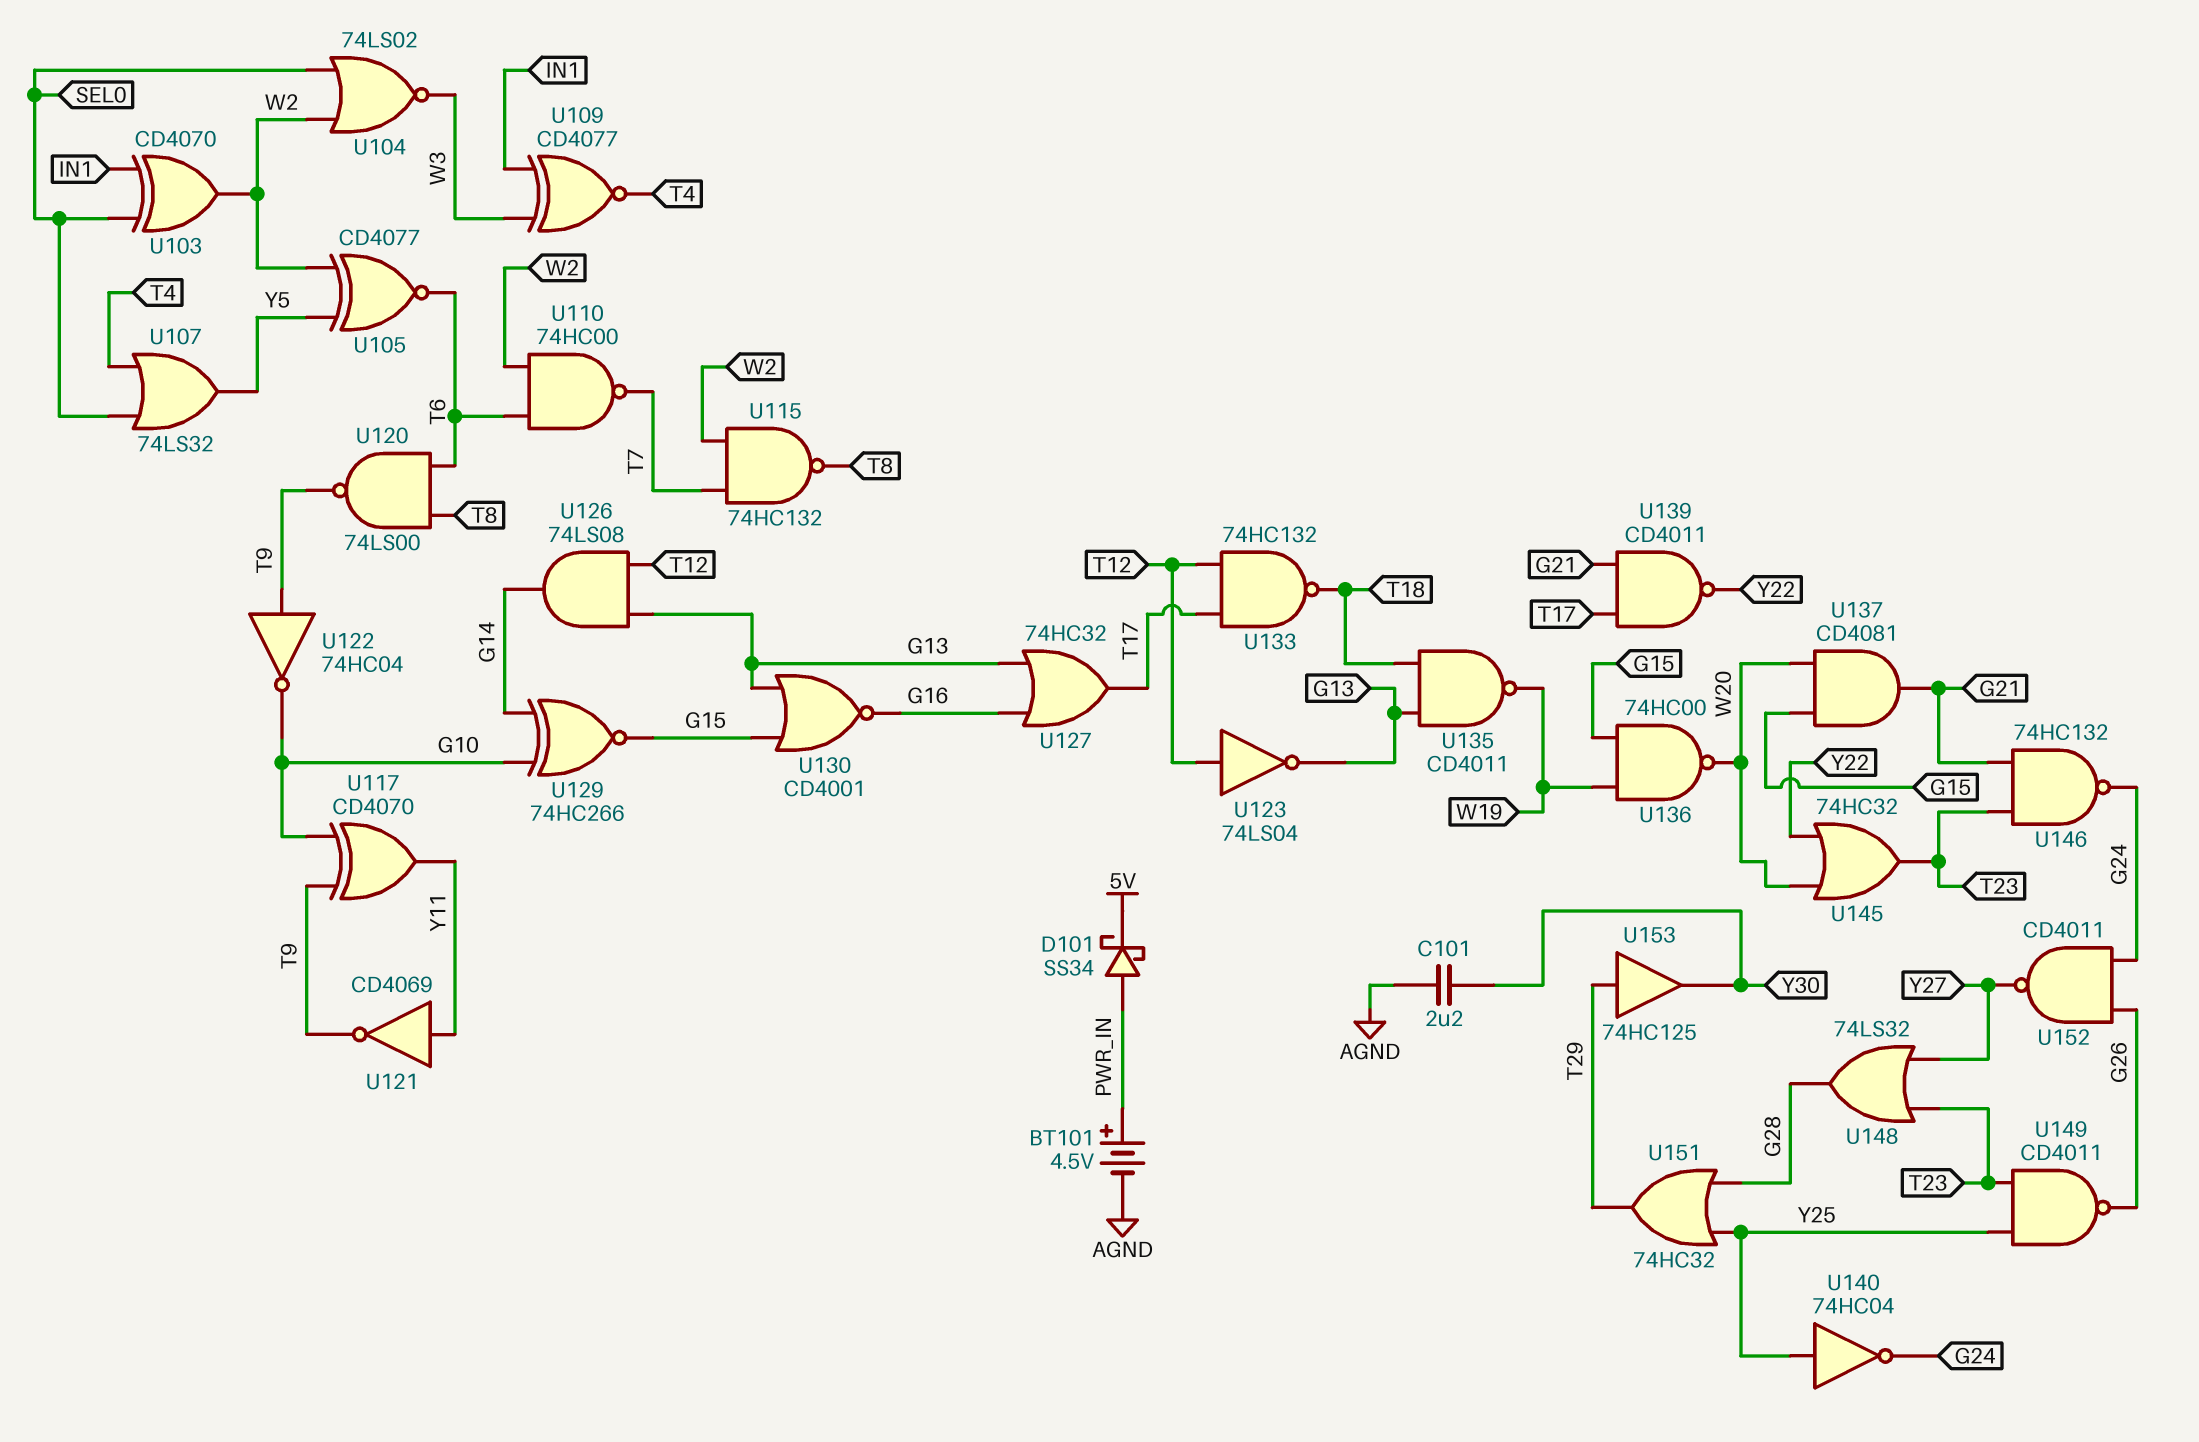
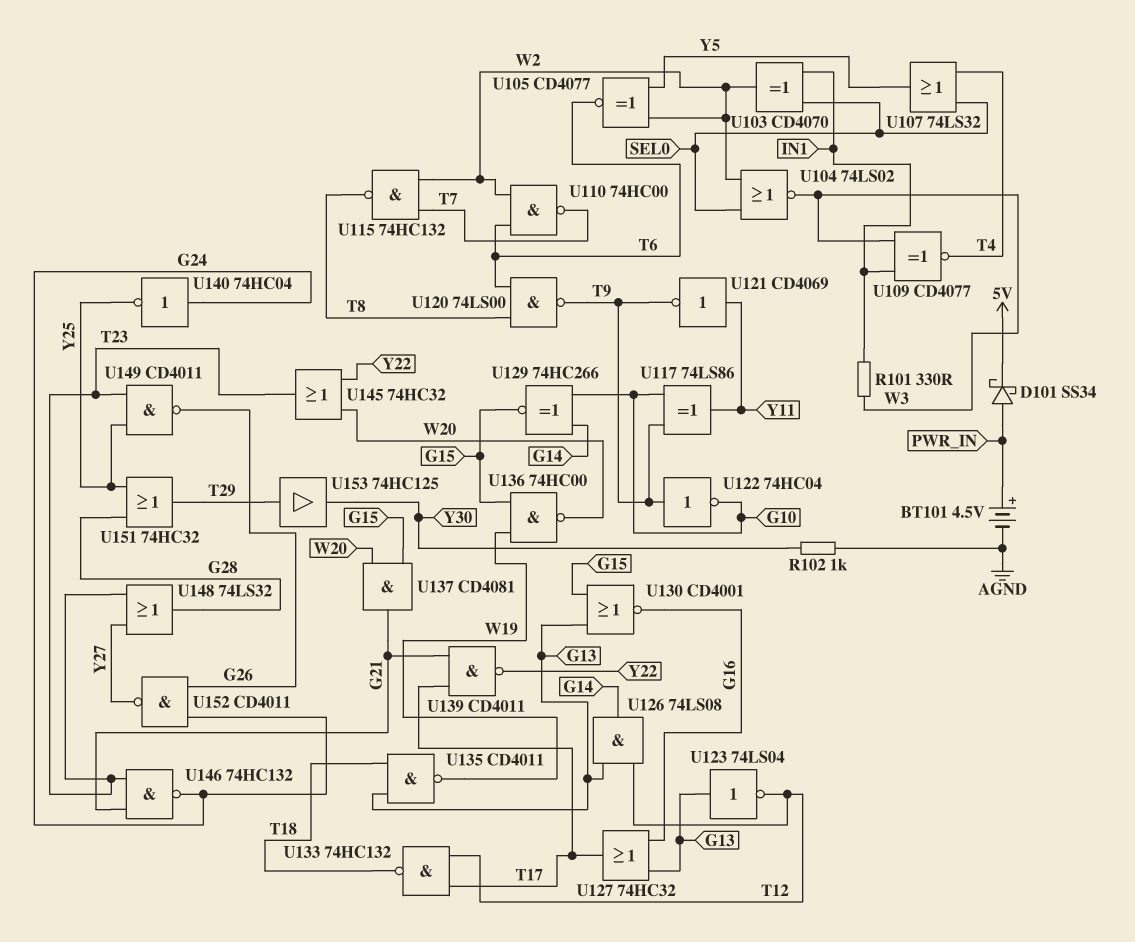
C101: 2.2uF (AGND, Y30) -> none
R101: none -> 330 (IN1, W3)
R102: none -> 1k (AGND, Y30)
U117: XOR CD4070 (in G10, in T9, out Y11) -> XOR 74LS86 (in G10, in T9, out Y11)
U123: NOT 74LS04 (in T12, out G13) -> NOT 74LS04 (in G13, out T12)
U140: NOT 74HC04 (in Y25, out G24) -> NOT 74HC04 (in G24, out Y25)

